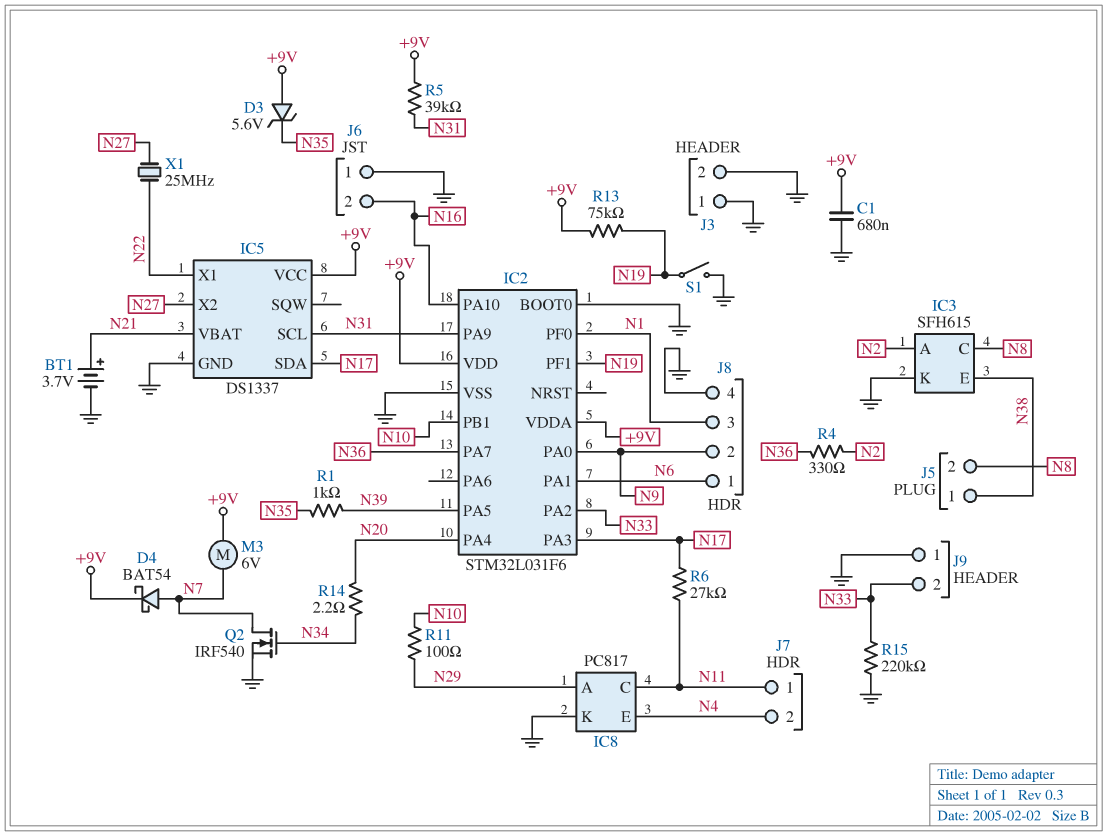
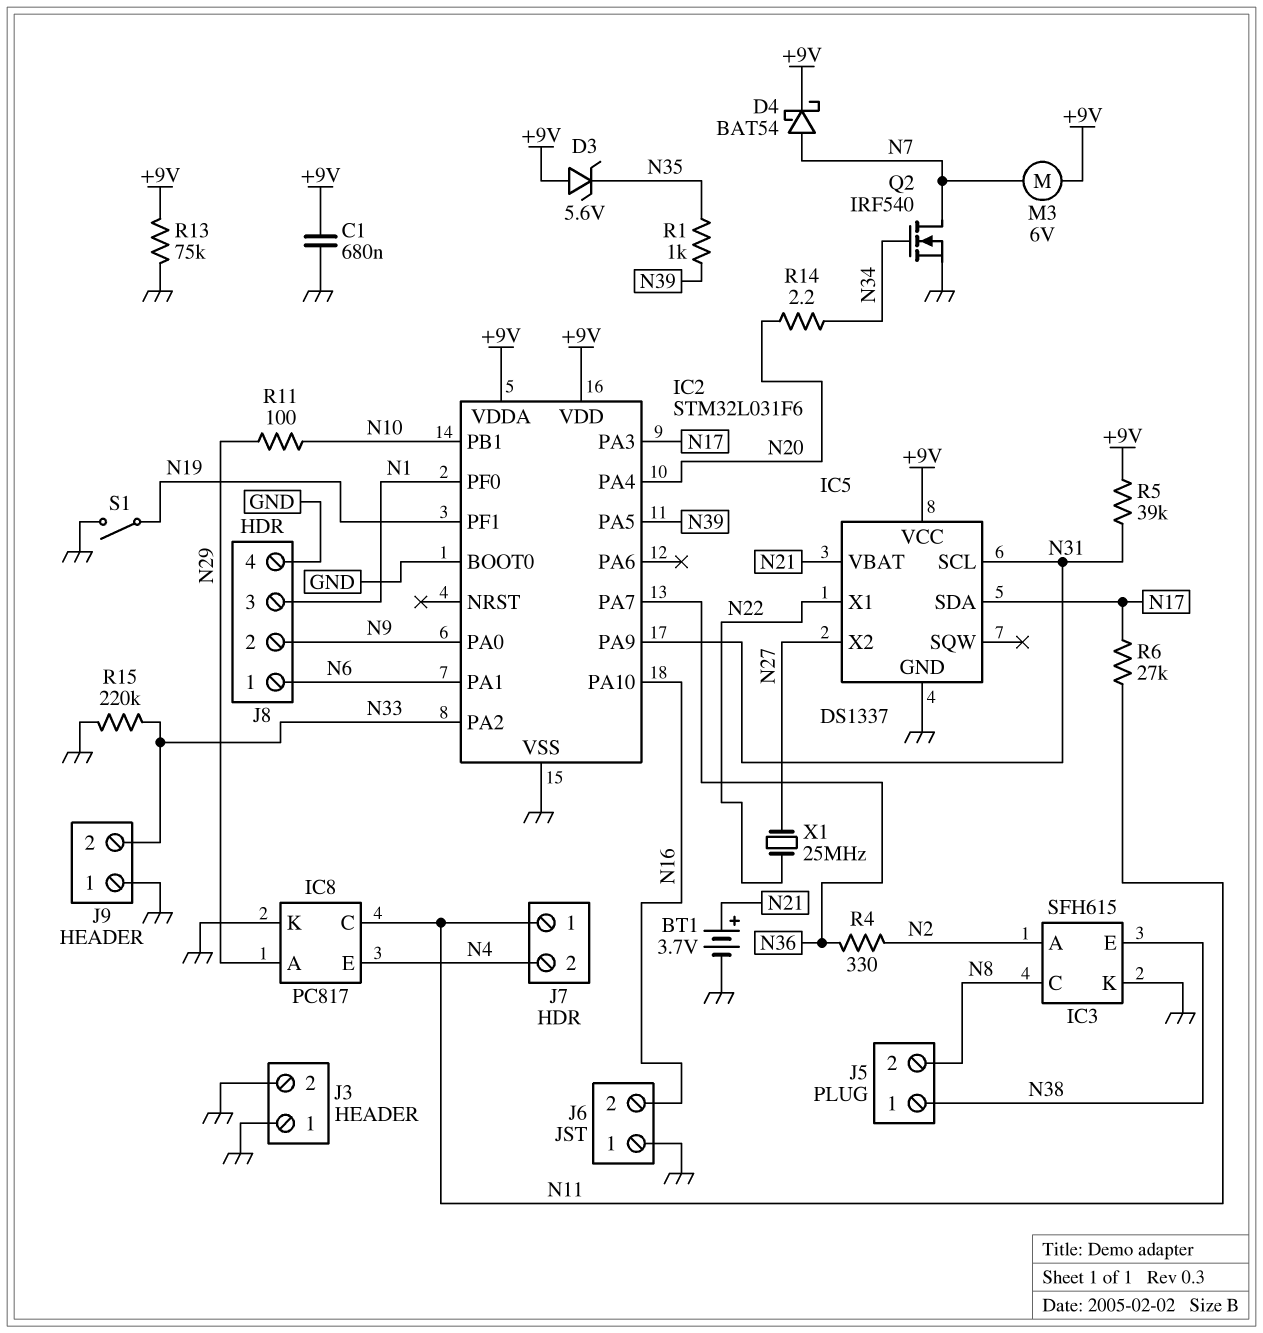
R13: 75k (+9V, N19) -> 75k (+9V, GND)

